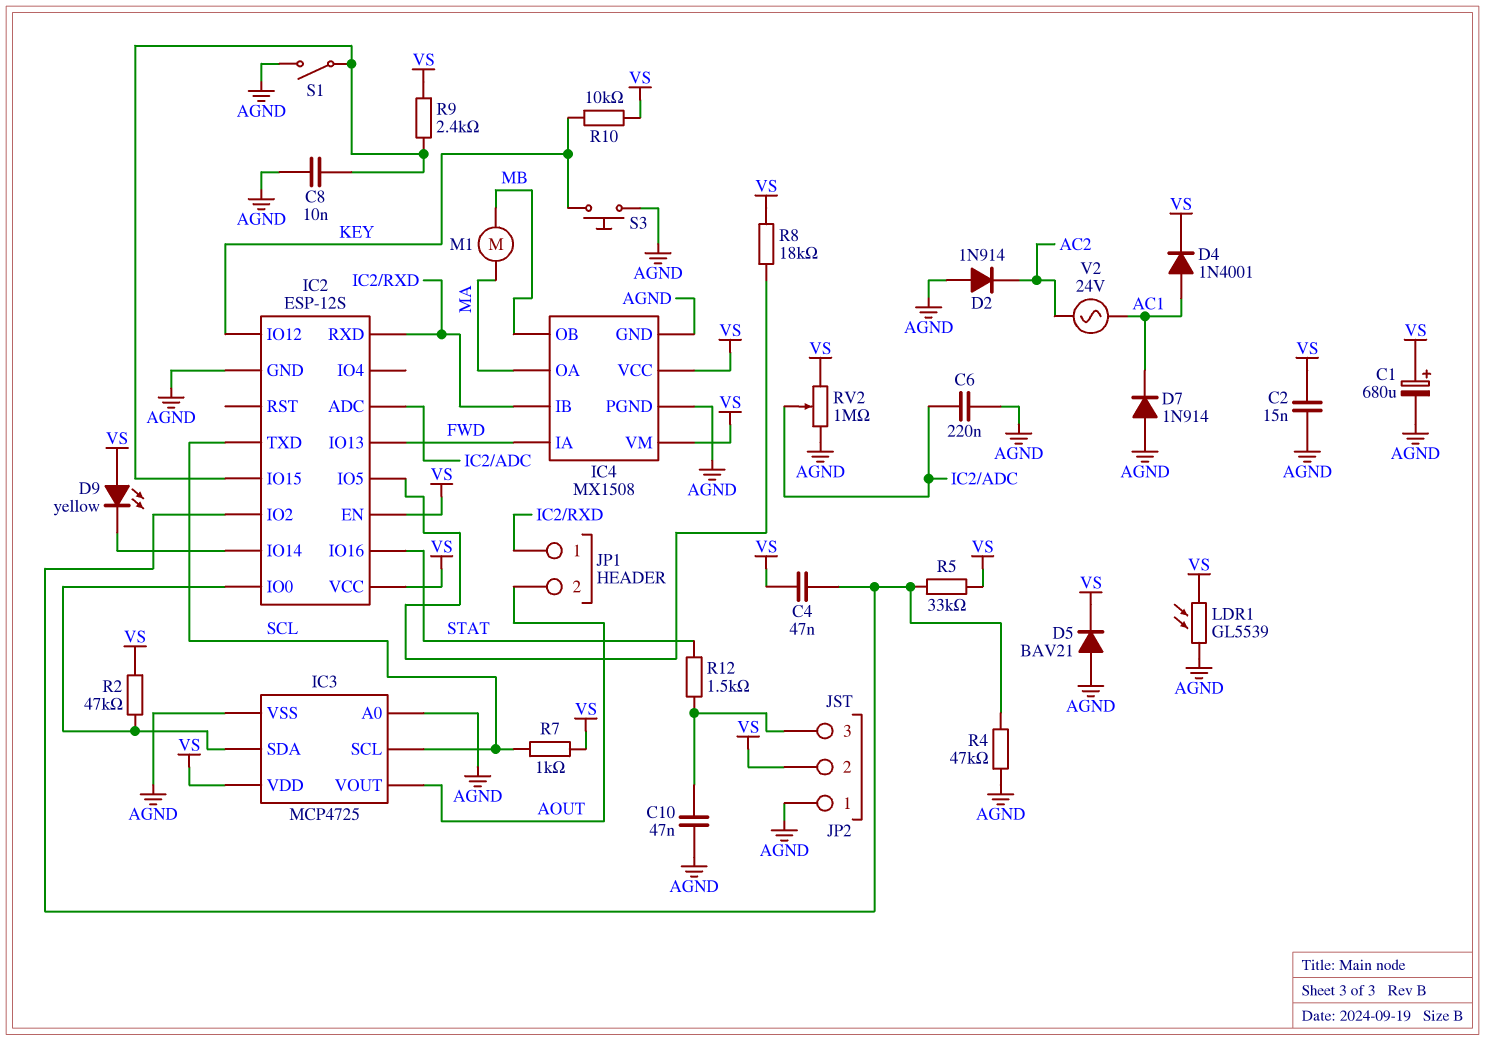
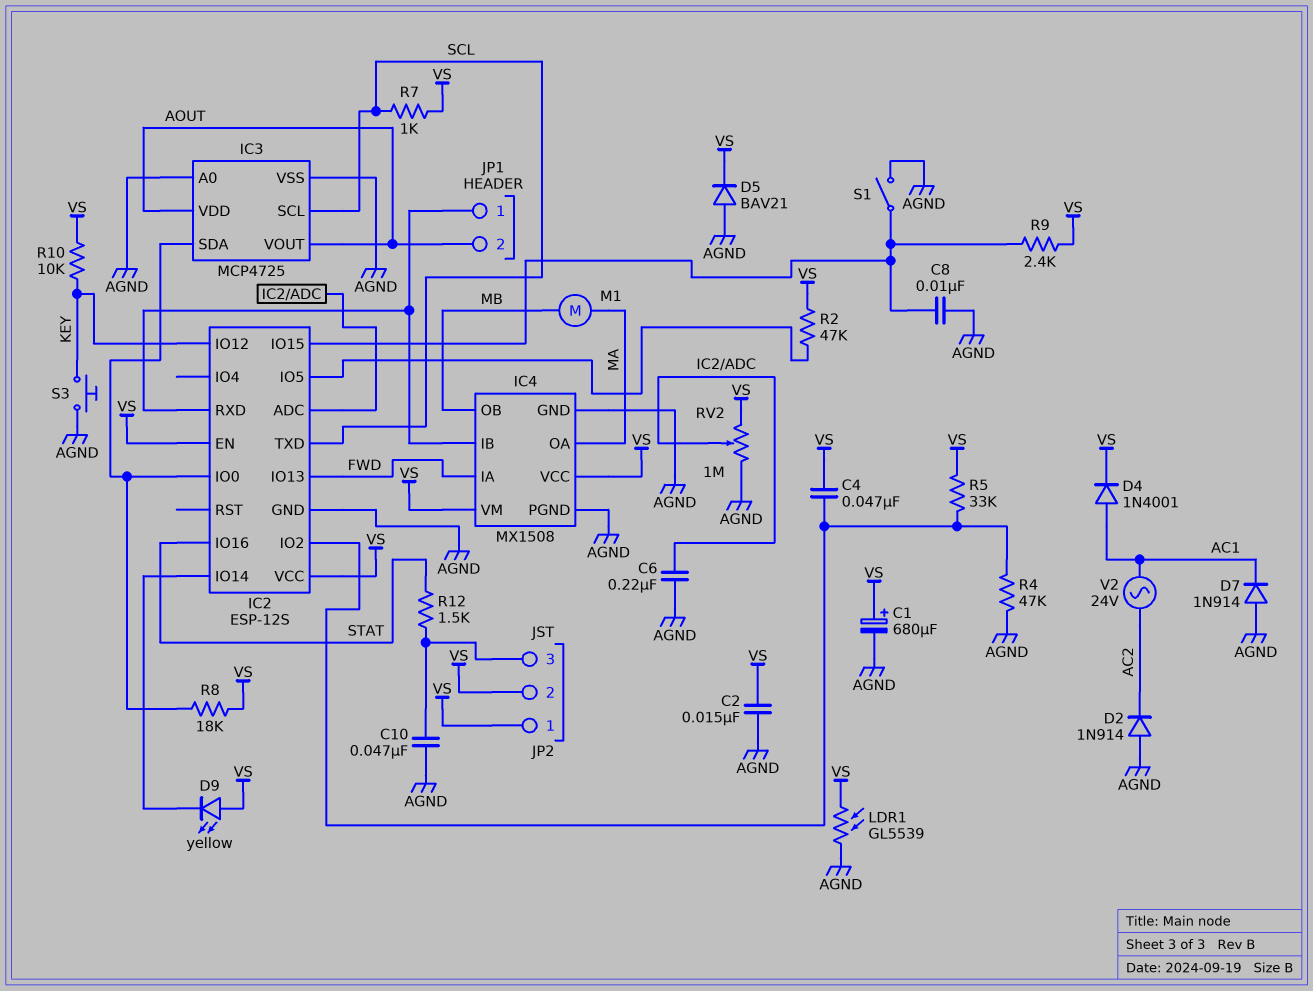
IC3 pin VDD: VS -> AOUT
JP2 pin 1: AGND -> VS
R2: 47k (IC2/IO0, VS) -> 47k (IC2/IO5, VS)
R8: 18k (IC2/IO5, VS) -> 18k (IC2/IO0, VS)

